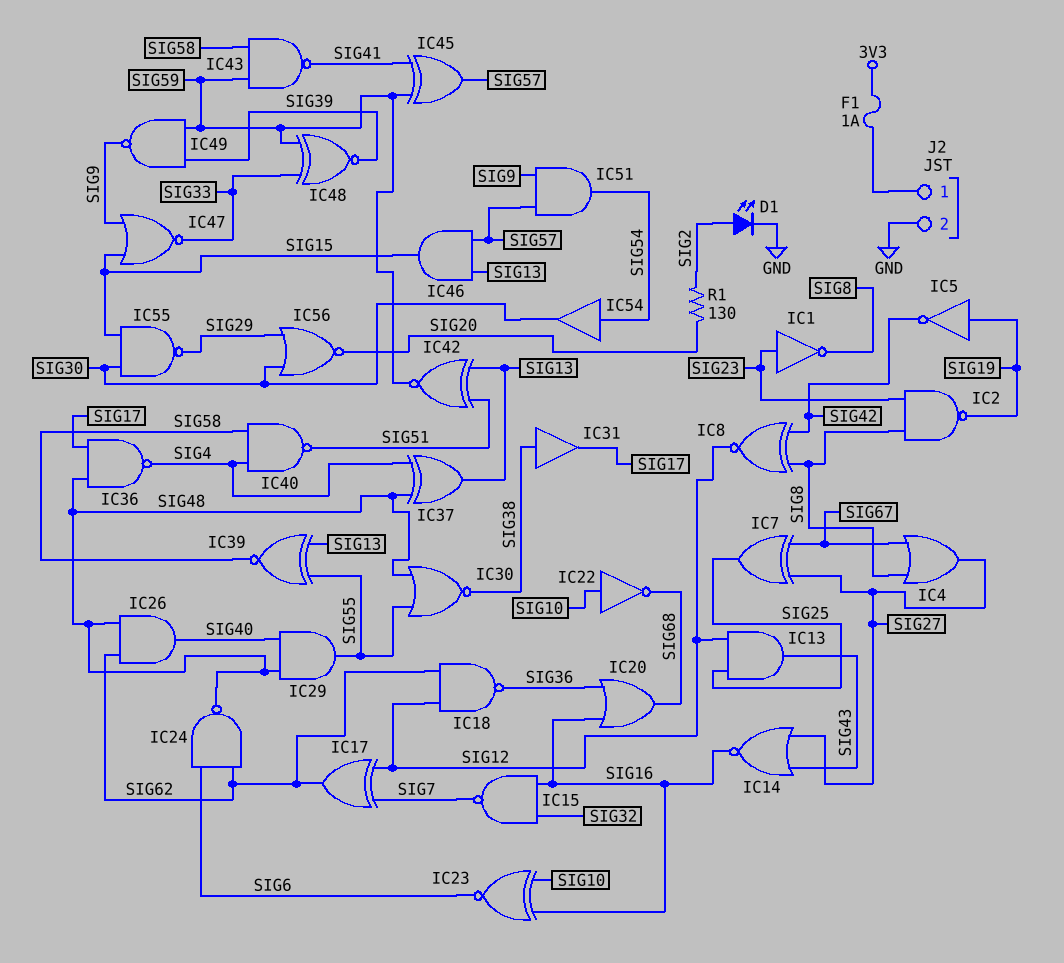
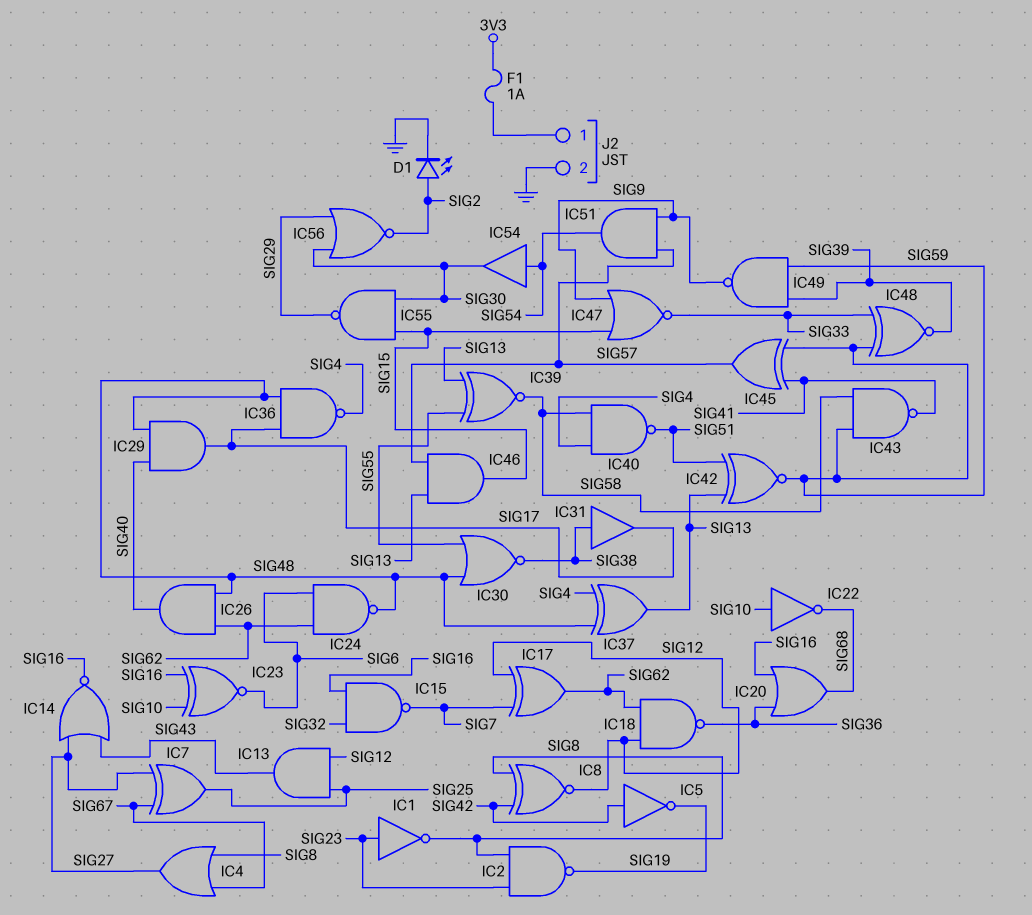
IC5: NOT (in SIG19, out SIG42) -> NOT (in SIG42, out SIG19)
IC29: AND (in SIG40, in SIG48, out SIG55) -> AND (in SIG40, in SIG48, out SIG17)
IC56: NOR (in SIG29, in SIG30, out SIG20) -> NOR (in SIG29, in SIG30, out SIG2)
R1: 130 (SIG2, SIG20) -> none

